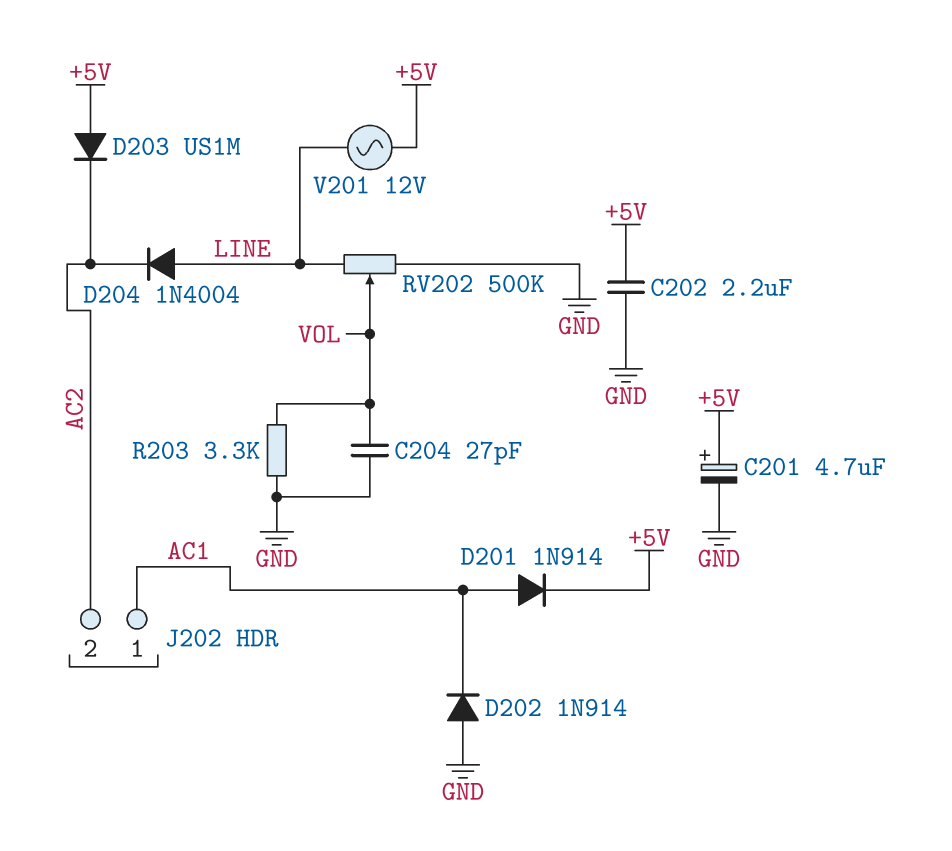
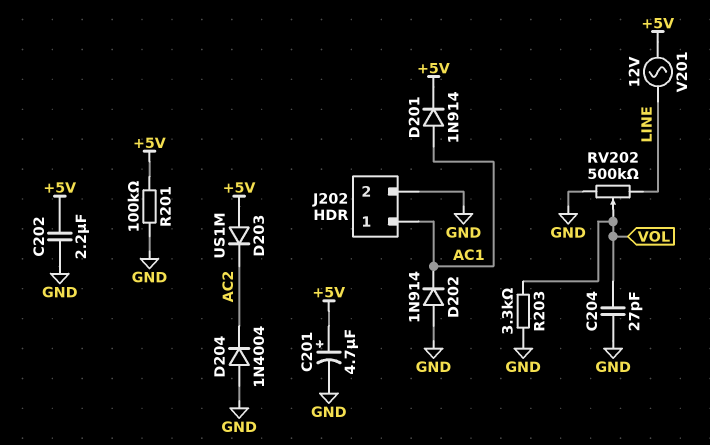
D204: diode 1N4004 (A LINE, K AC2) -> diode 1N4004 (A GND, K AC2)
J202 pin 2: AC2 -> GND
R201: none -> 100k (+5V, GND)

